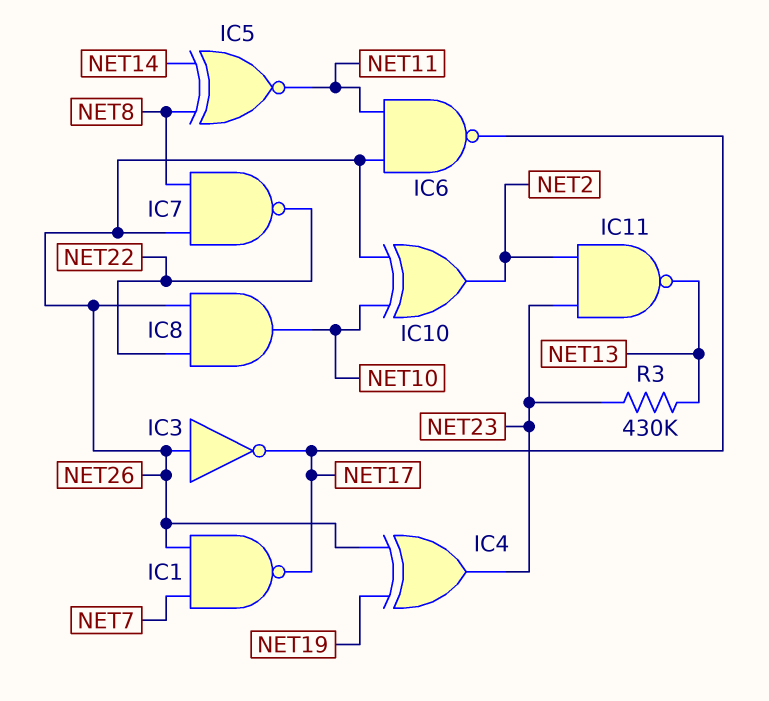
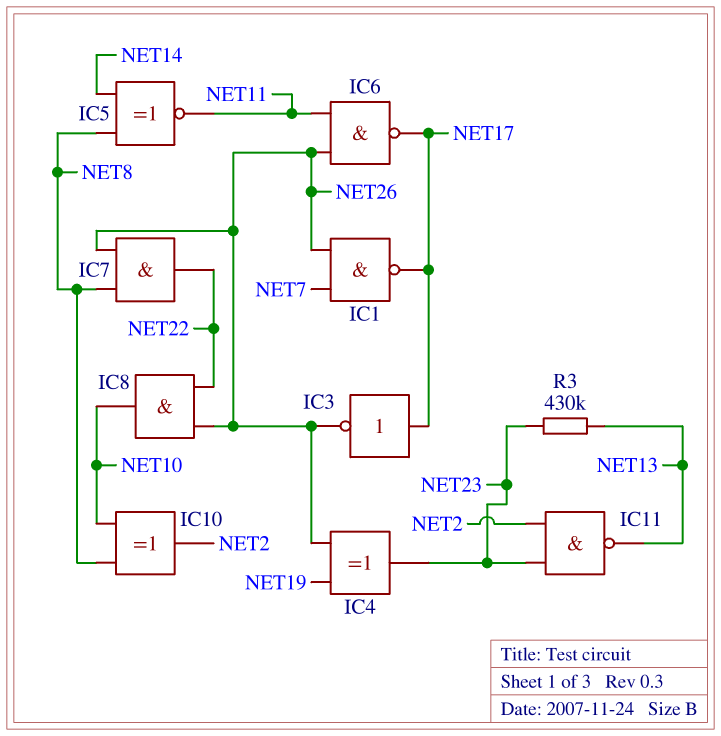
IC3: NOT (in NET26, out NET17) -> NOT (in NET17, out NET26)
IC7: NAND (in NET8, in NET26, out NET22) -> AND (in NET8, in NET26, out NET22)
IC10: XOR (in NET10, in NET26, out NET2) -> XOR (in NET8, in NET10, out NET2)

